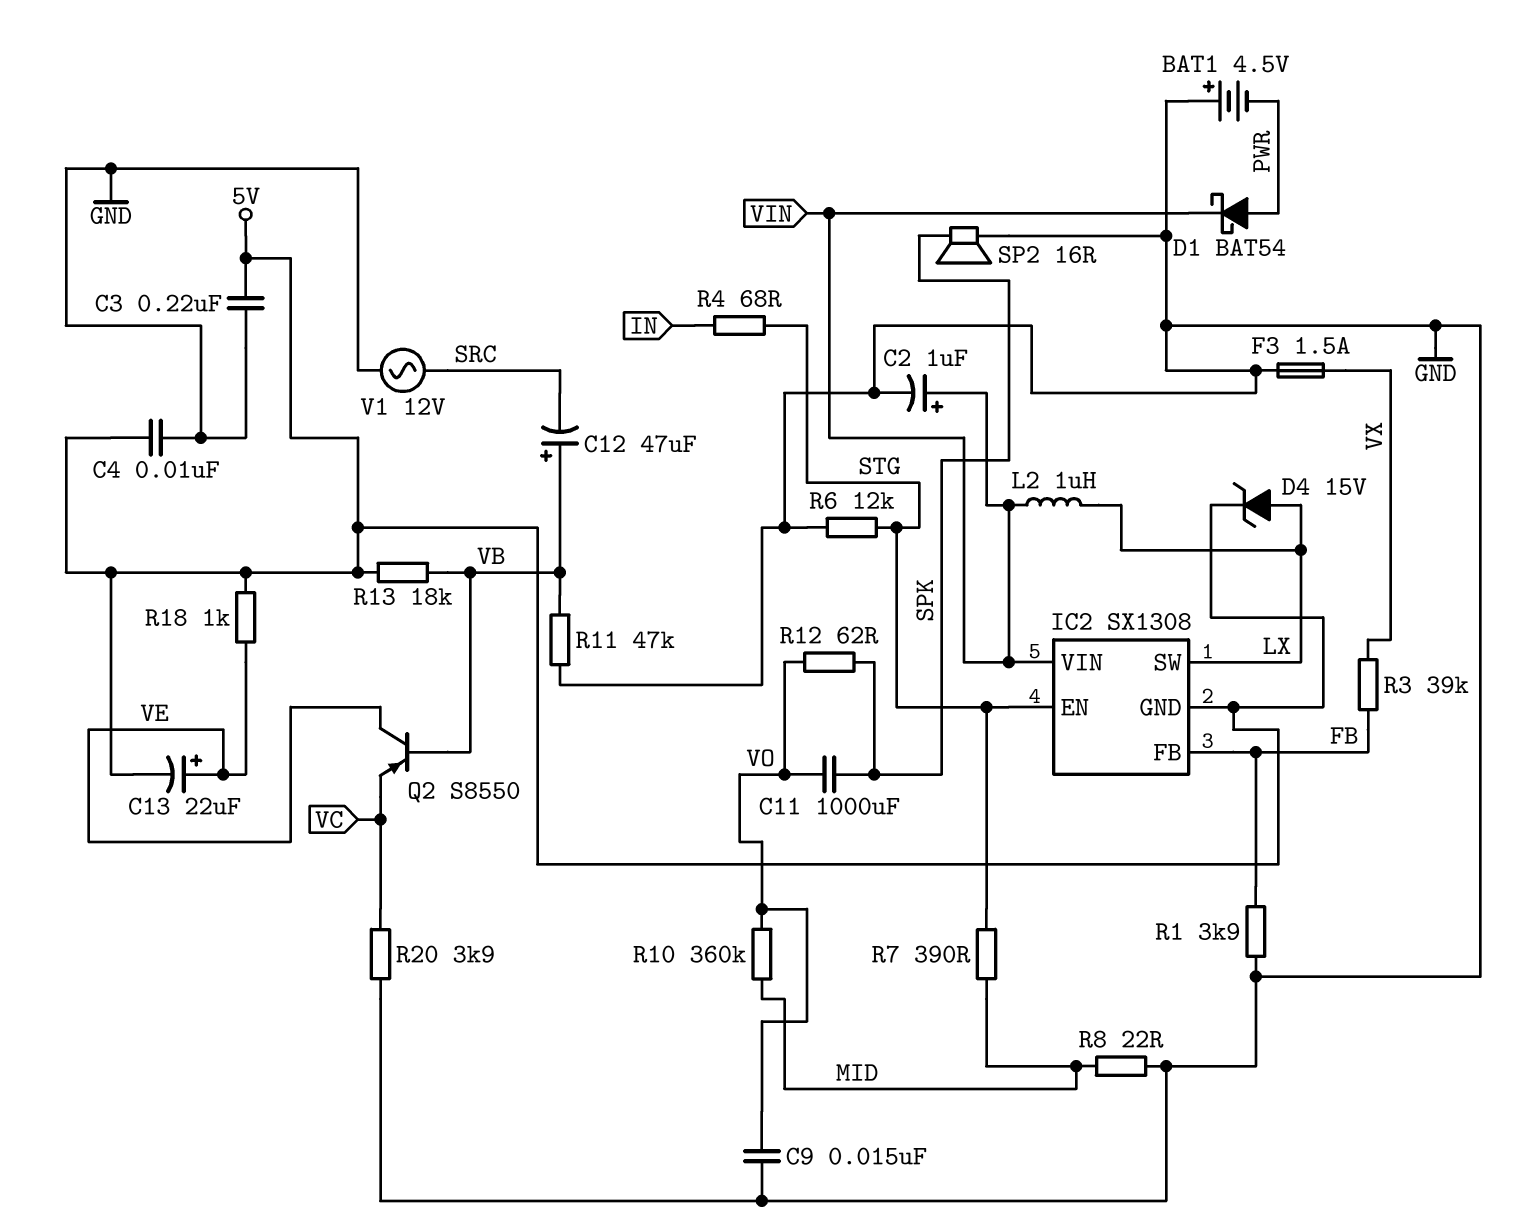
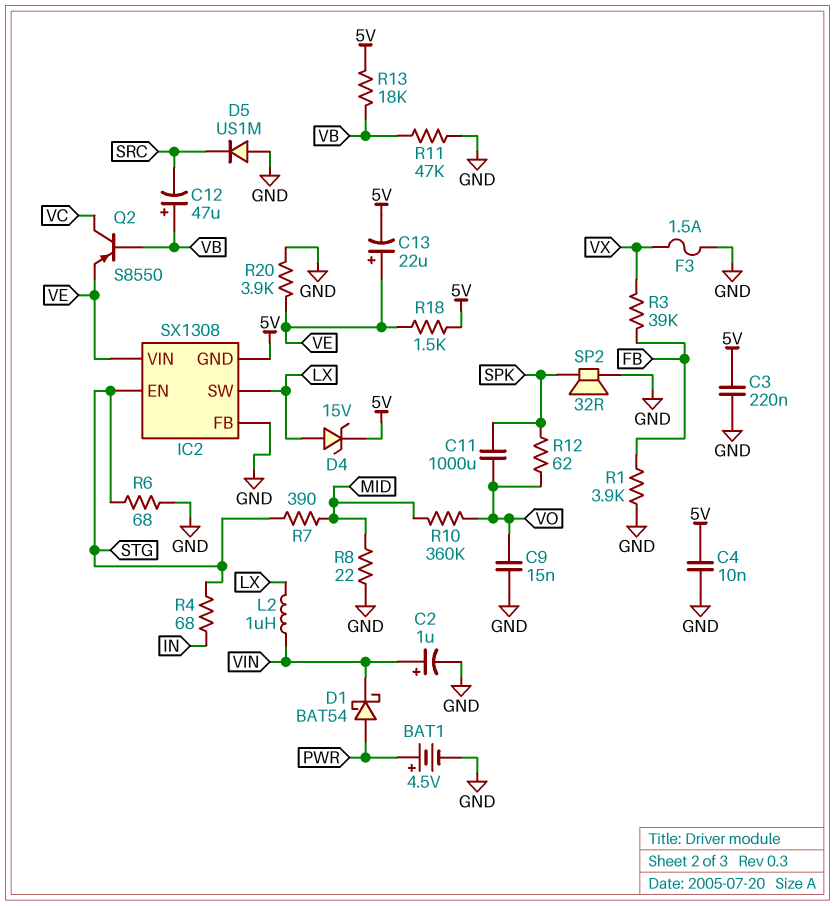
BAT1: 4.5V (plus GND, minus PWR) -> 4.5V (plus PWR, minus GND)
D5: none -> diode US1M (A GND, K SRC)
IC2 pin FB: FB -> GND
IC2 pin VIN: VIN -> VE
Q2: PNP S8550 (B VB, C VE, E VC) -> PNP S8550 (B VB, C VC, E VE)
R6: 12k (GND, STG) -> 68 (GND, STG)
R18: 1k (5V, VE) -> 1.5k (5V, VE)
R20: 3.9k (GND, VC) -> 3.9k (GND, VE)
SP2: speaker 16R (GND, SPK) -> speaker 32R (GND, SPK)
V1: AC 12V (GND, SRC) -> none

